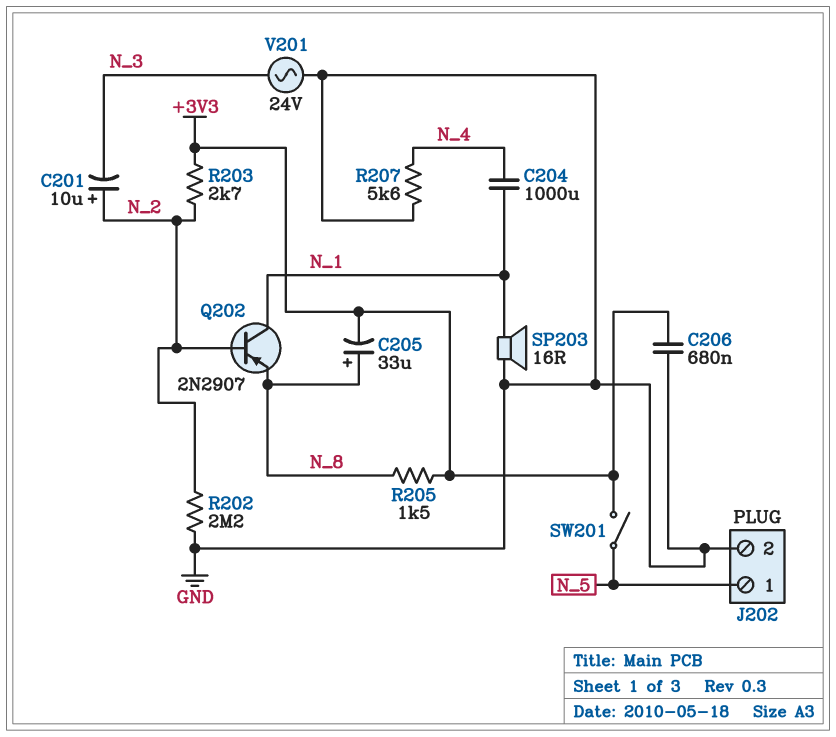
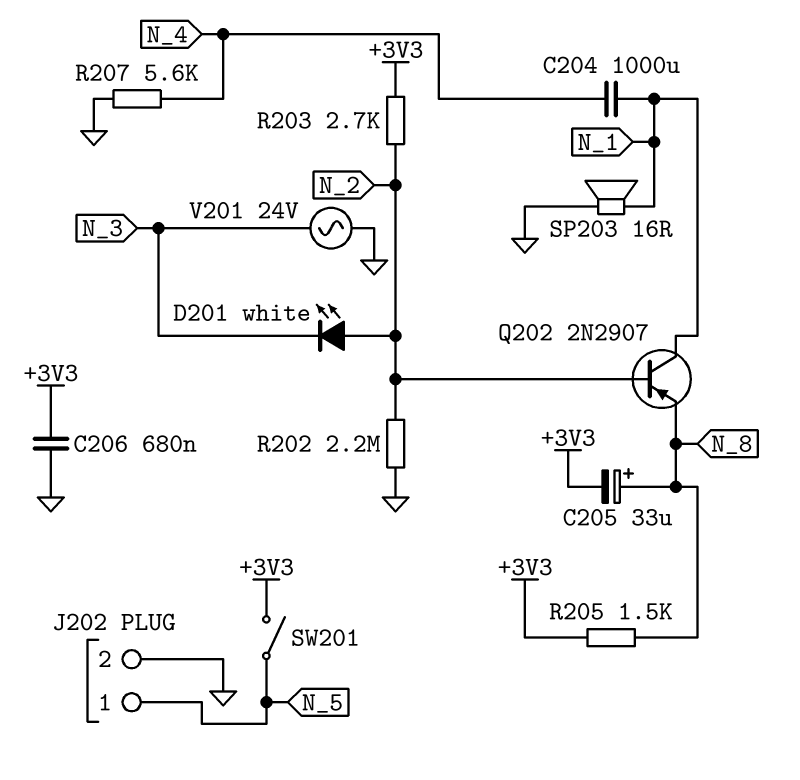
C201: 10uF (plus N_2, minus N_3) -> none
D201: none -> LED white (A N_2, K N_3)

